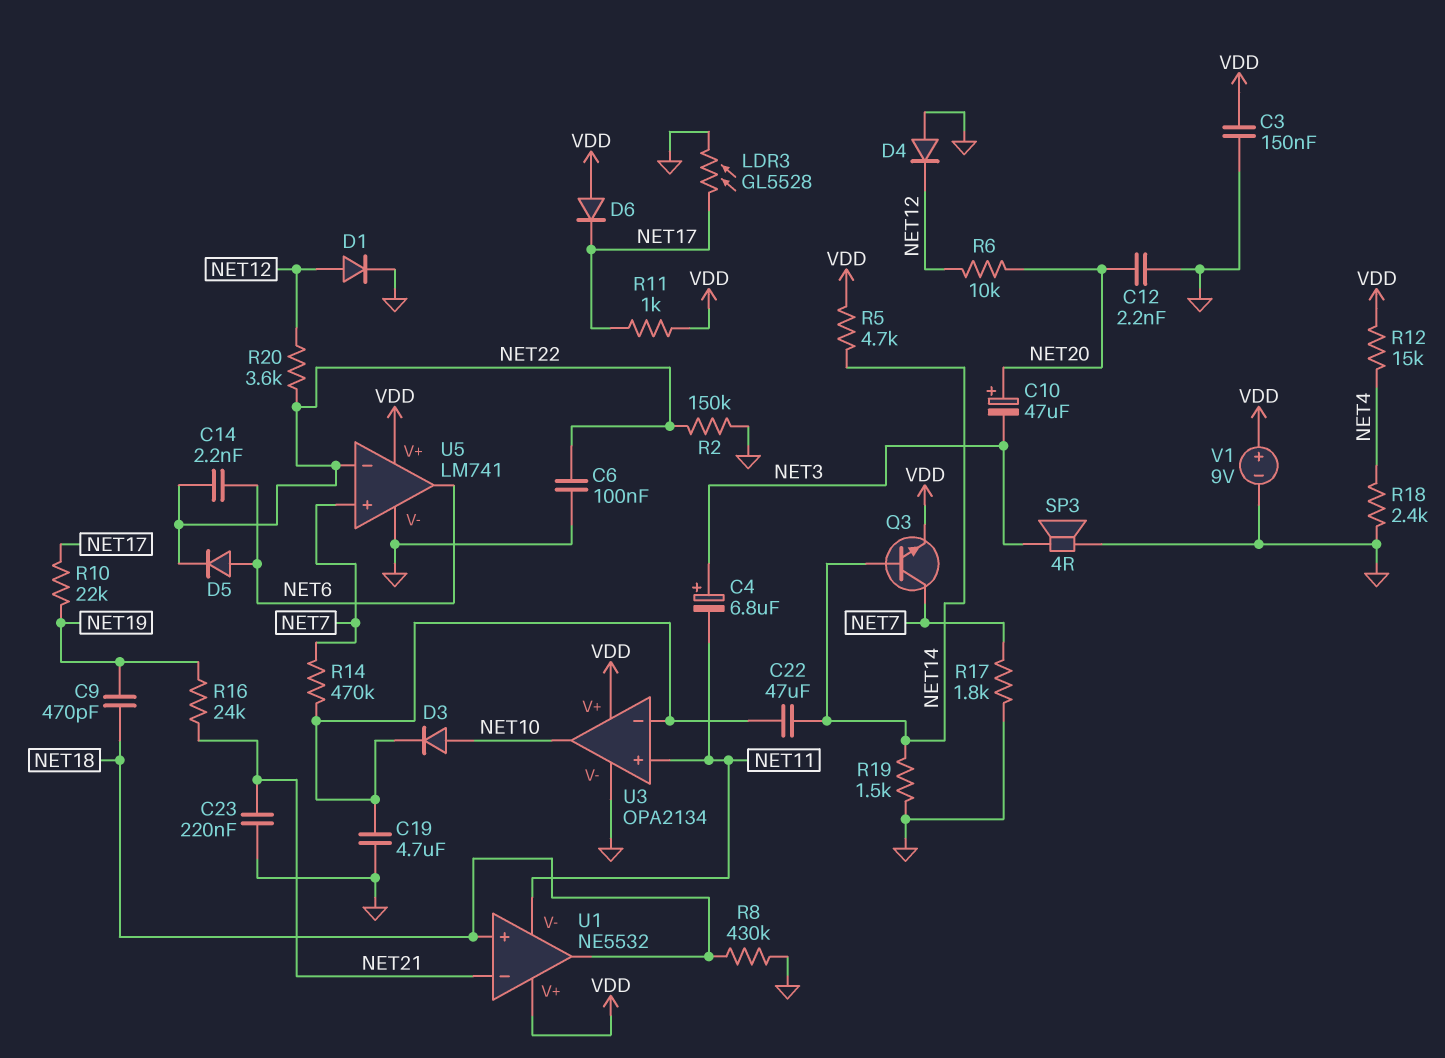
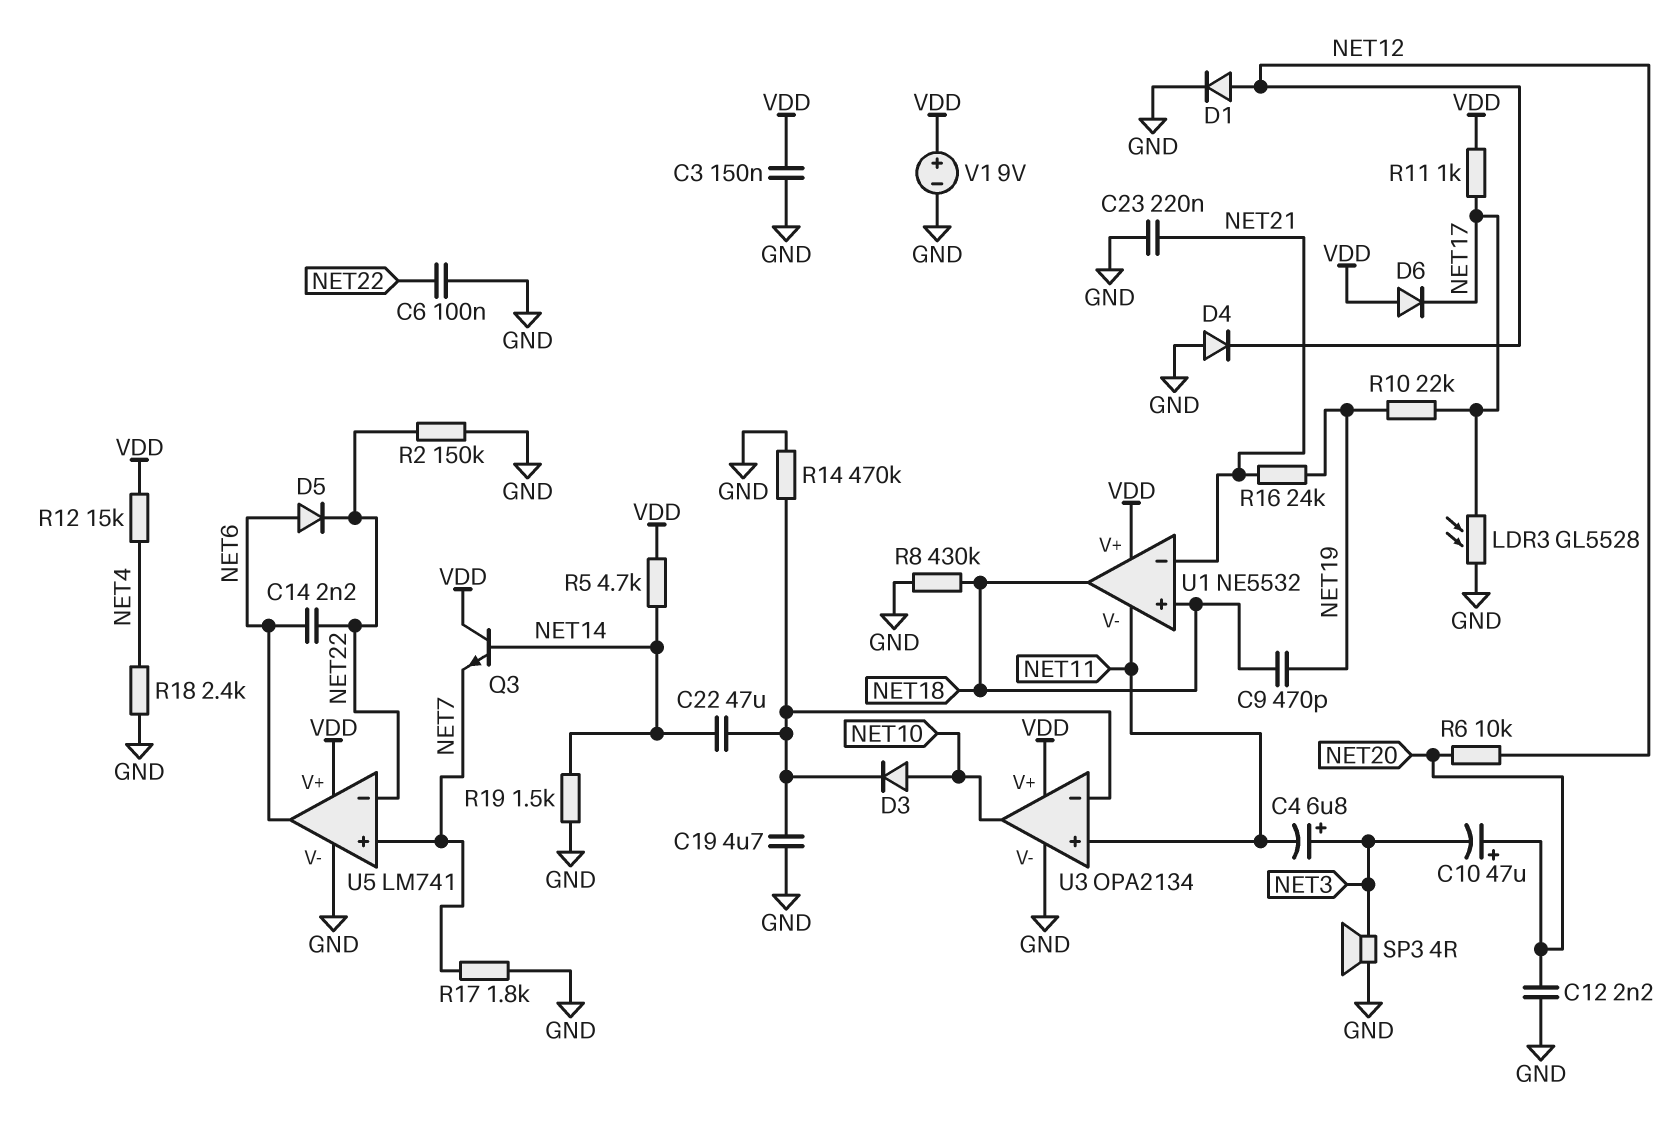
Q3: NPN (B NET14, C NET7, E VDD) -> NPN (B NET14, C VDD, E NET7)
R14: 470k (NET7, U3/in-) -> 470k (GND, U3/in-)
R20: 3.6k (NET12, NET22) -> none

